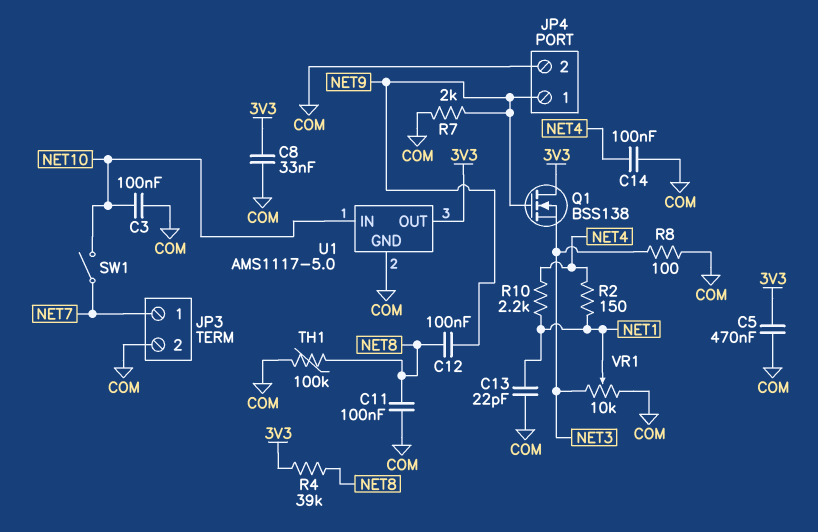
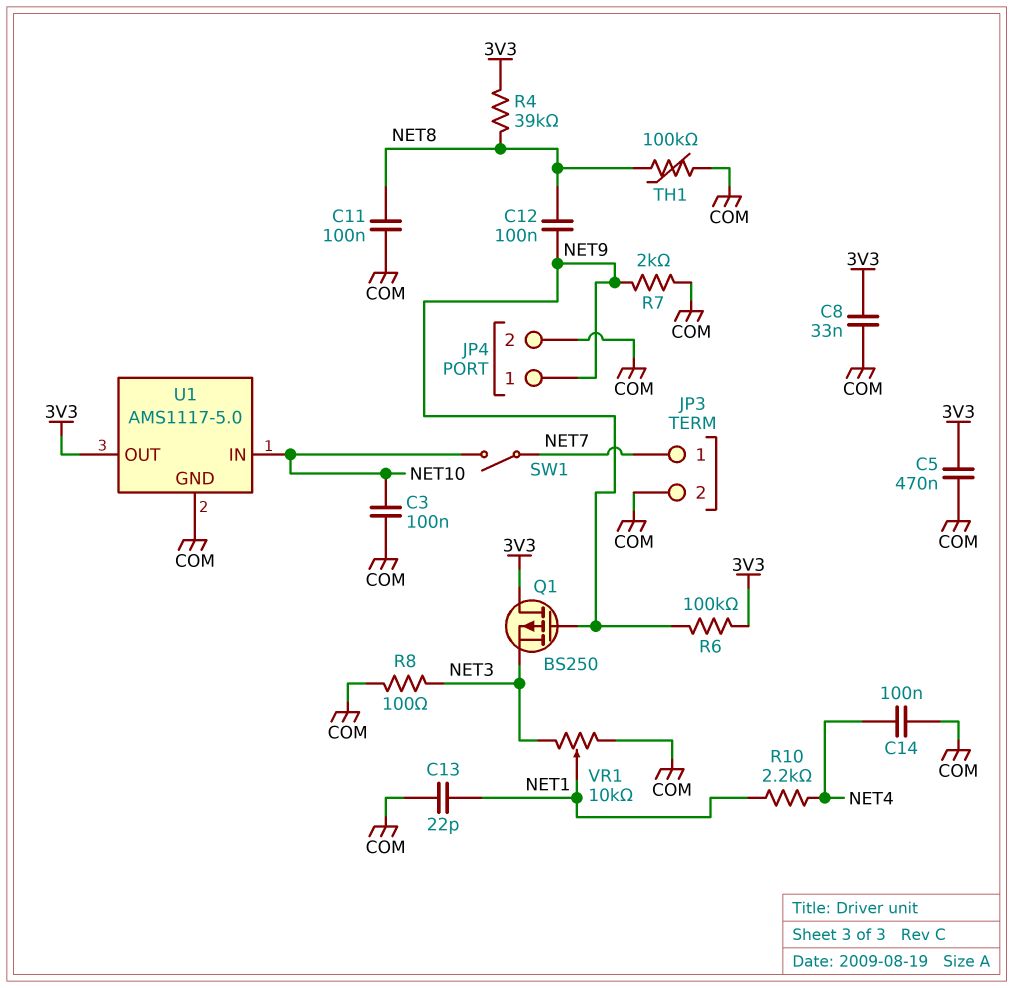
Q1: NMOS BSS138 (G NET9, D 3V3, S NET3) -> PMOS BS250 (G NET9, D 3V3, S NET3)
R2: 150 (NET1, NET4) -> none
R6: none -> 100k (3V3, NET9)

